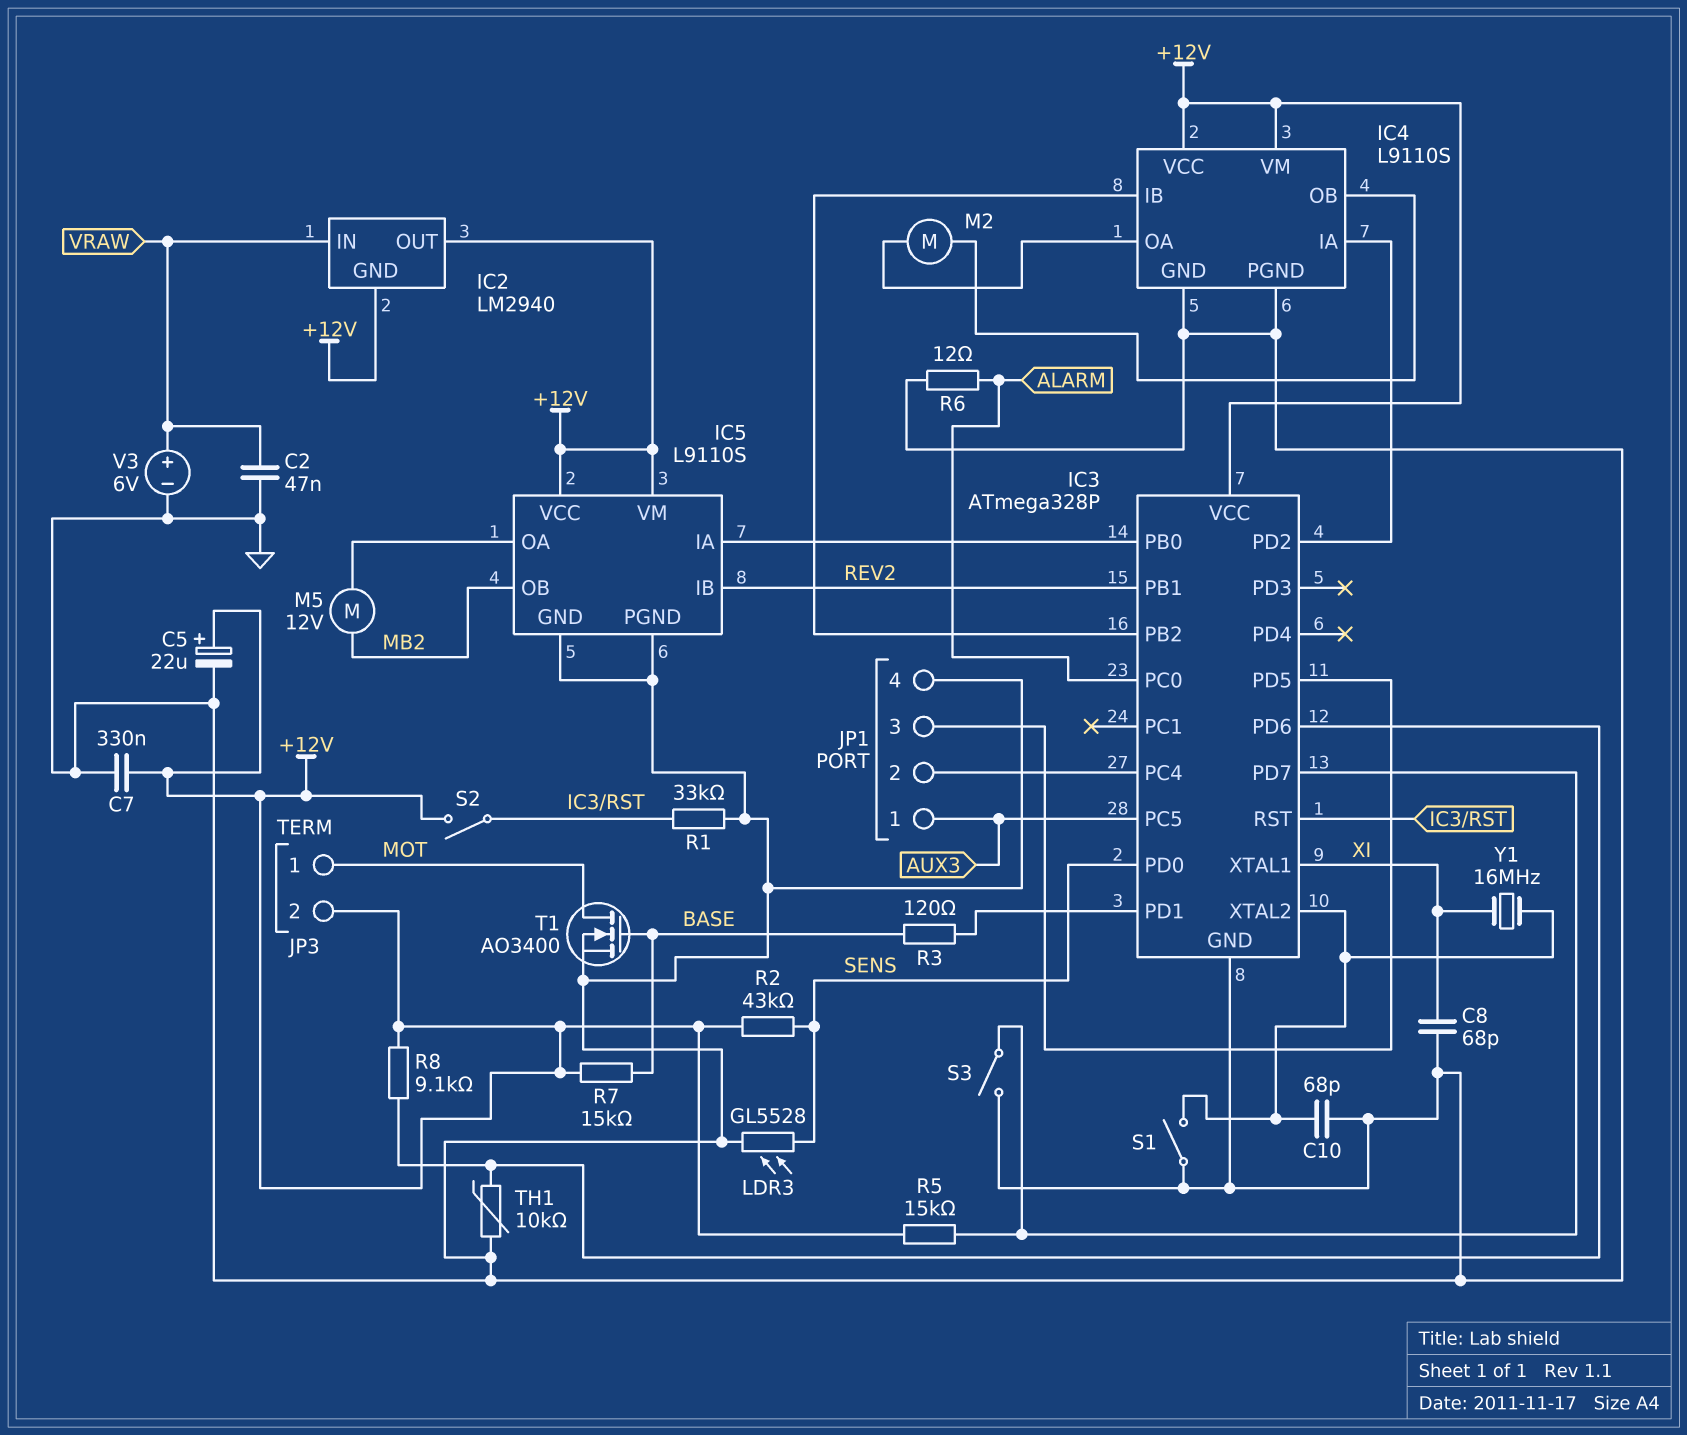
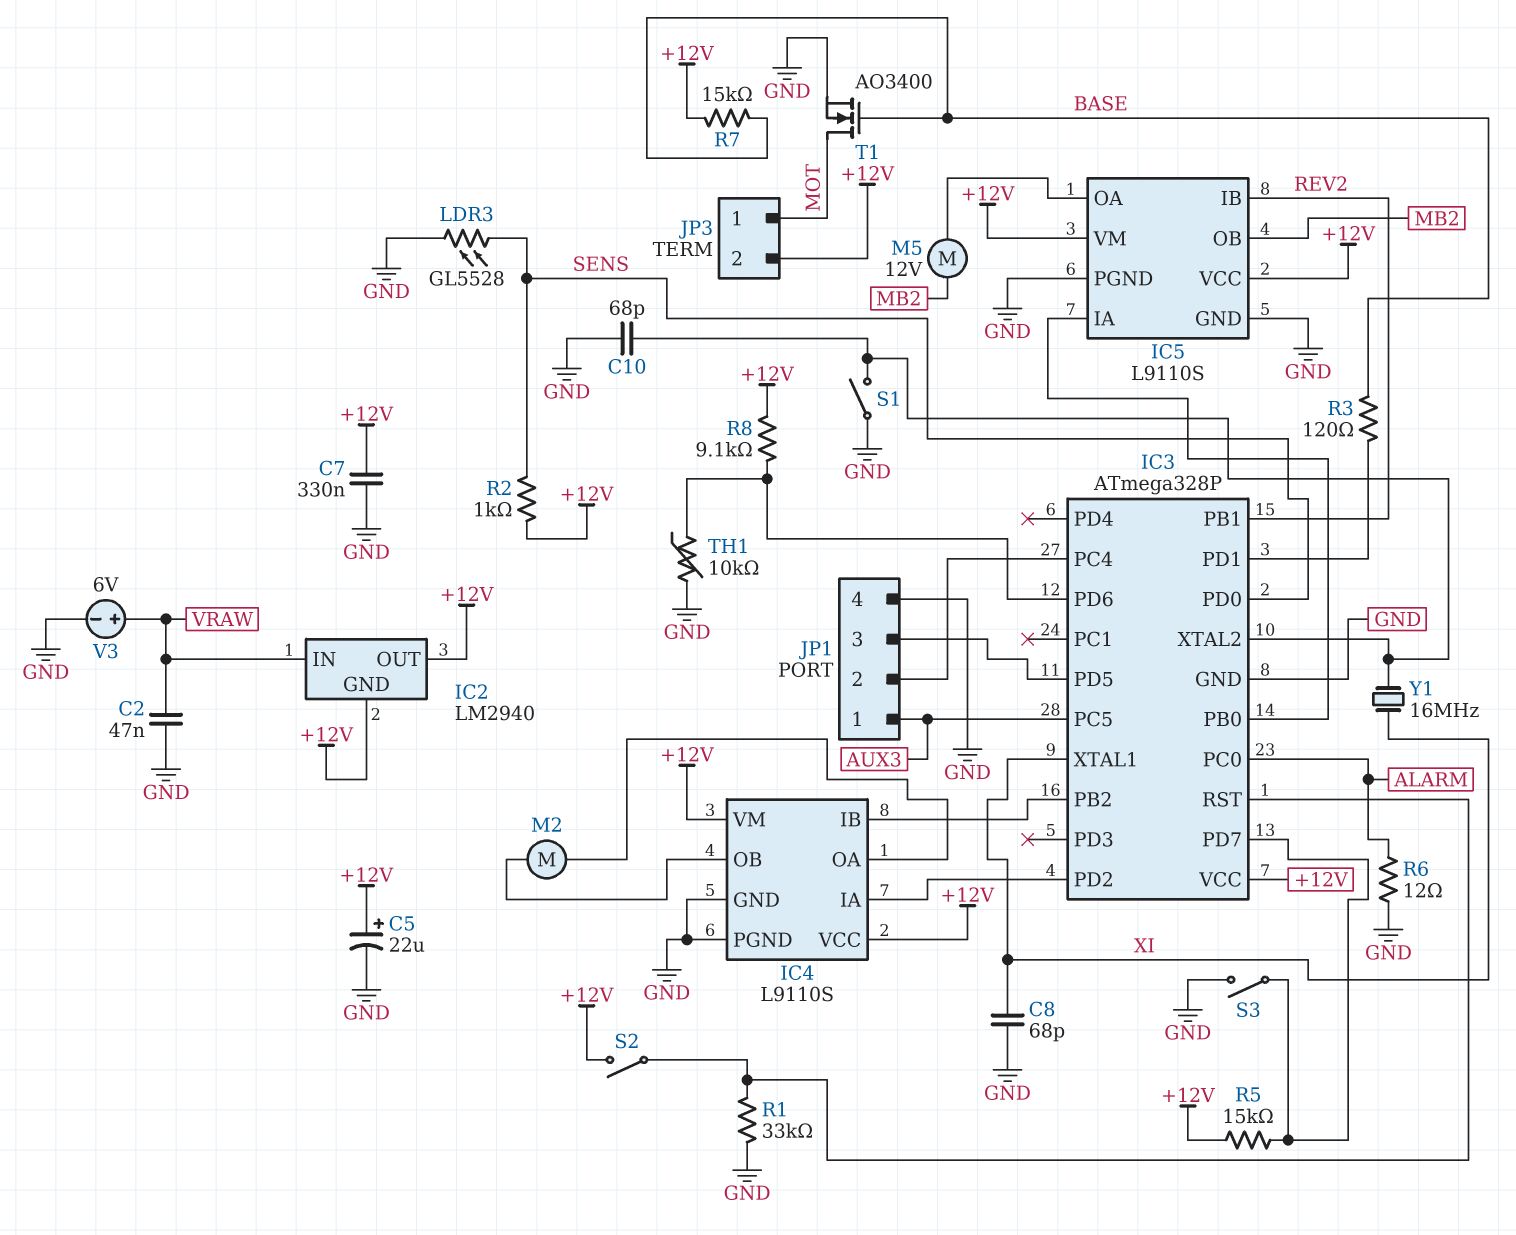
R2: 43k (+12V, SENS) -> 1k (+12V, SENS)

